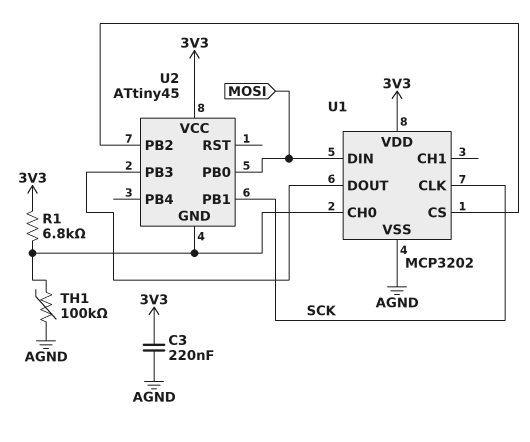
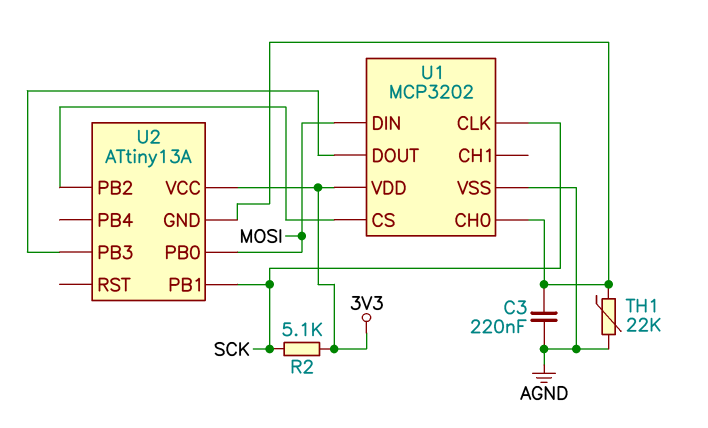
C3: 220nF (3V3, AGND) -> 220nF (AGND, U1/CH0)
R1: 6.8k (3V3, U1/CH0) -> none
R2: none -> 5.1k (3V3, SCK)
TH1: 100k (AGND, U1/CH0) -> 22k (AGND, U1/CH0)
U2: ATtiny45 -> ATtiny13A

